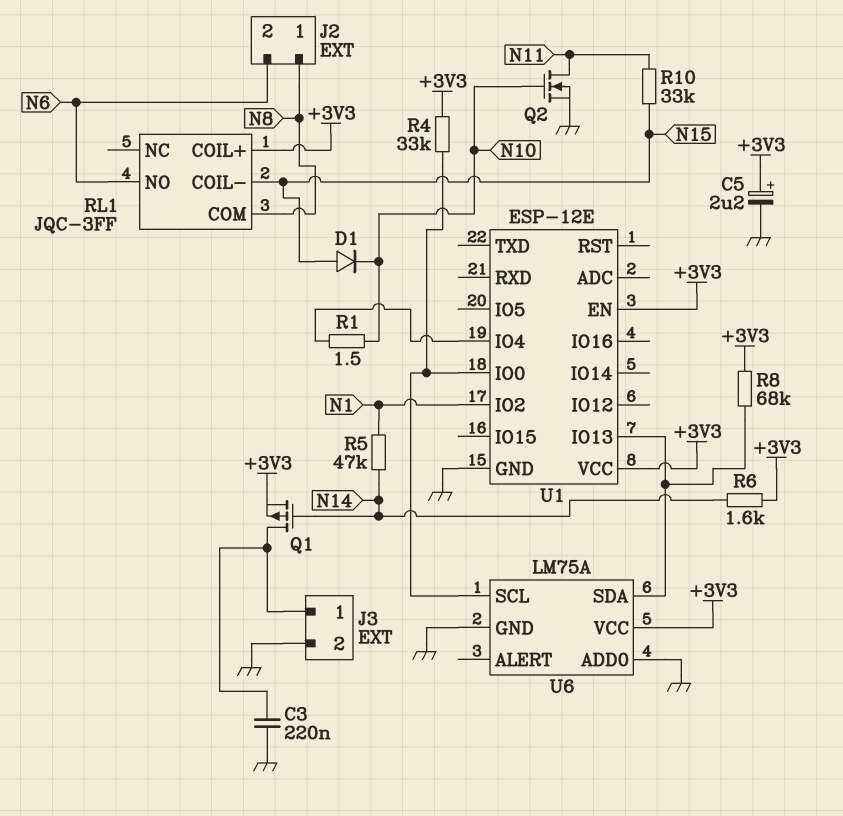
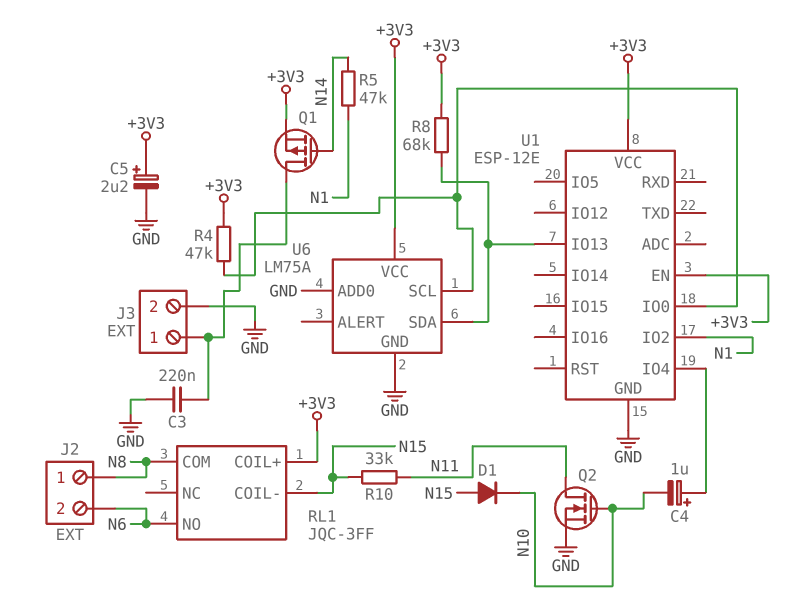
C4: none -> 1uF (plus U1/IO4, minus N10)
R1: 1.5 (N10, U1/IO4) -> none
R4: 33k (+3V3, U1/IO0) -> 47k (+3V3, U1/IO0)
R6: 1.6k (+3V3, N14) -> none

